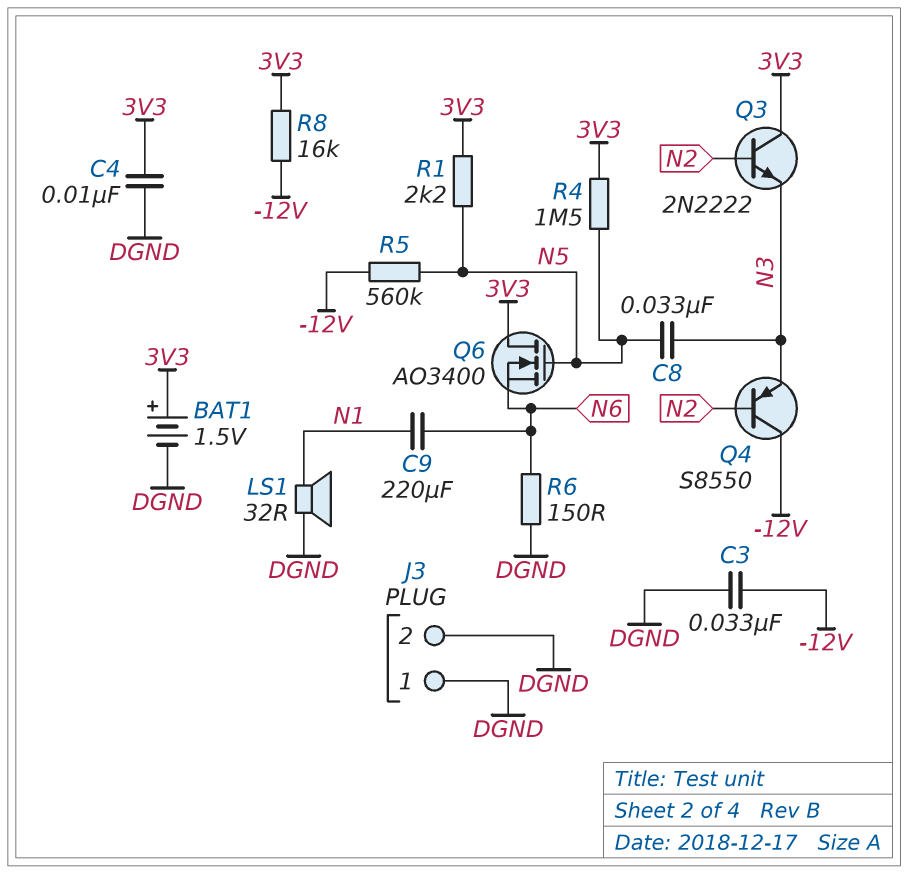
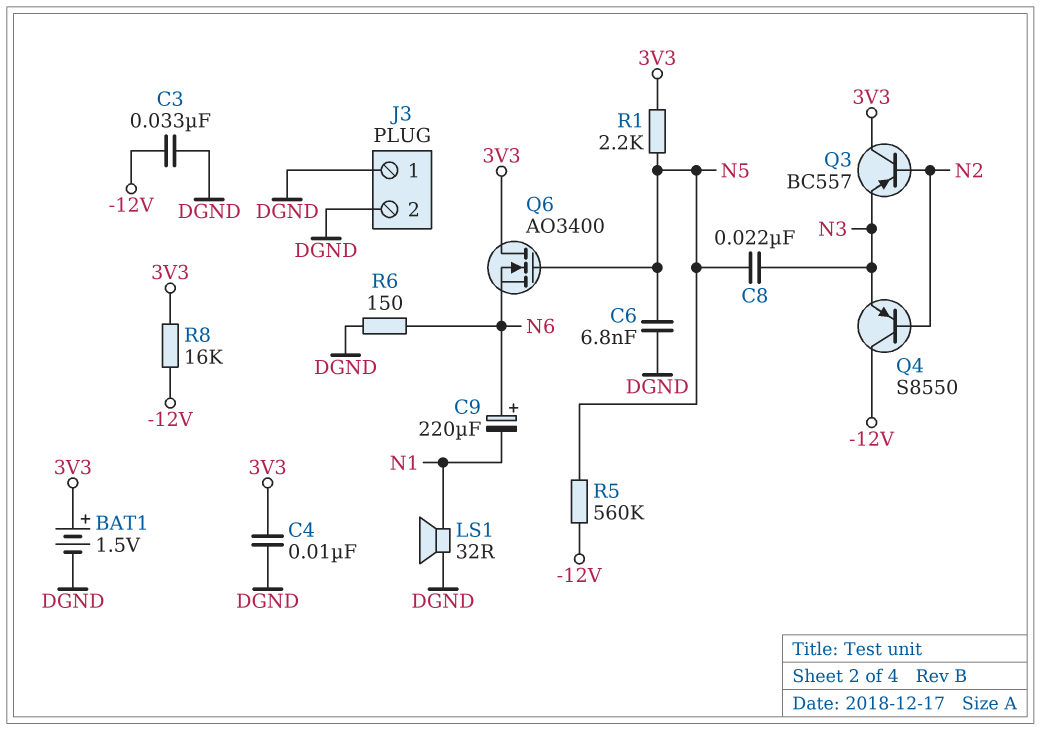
C6: none -> 6.8nF (DGND, N5)
C8: 33nF (N3, N5) -> 22nF (N3, N5)
C9: 220uF (N1, N6) -> 220uF (plus N6, minus N1)
Q3: NPN 2N2222 (B N2, C 3V3, E N3) -> PNP BC557 (B N2, C 3V3, E N3)
R4: 1.5M (3V3, N5) -> none

